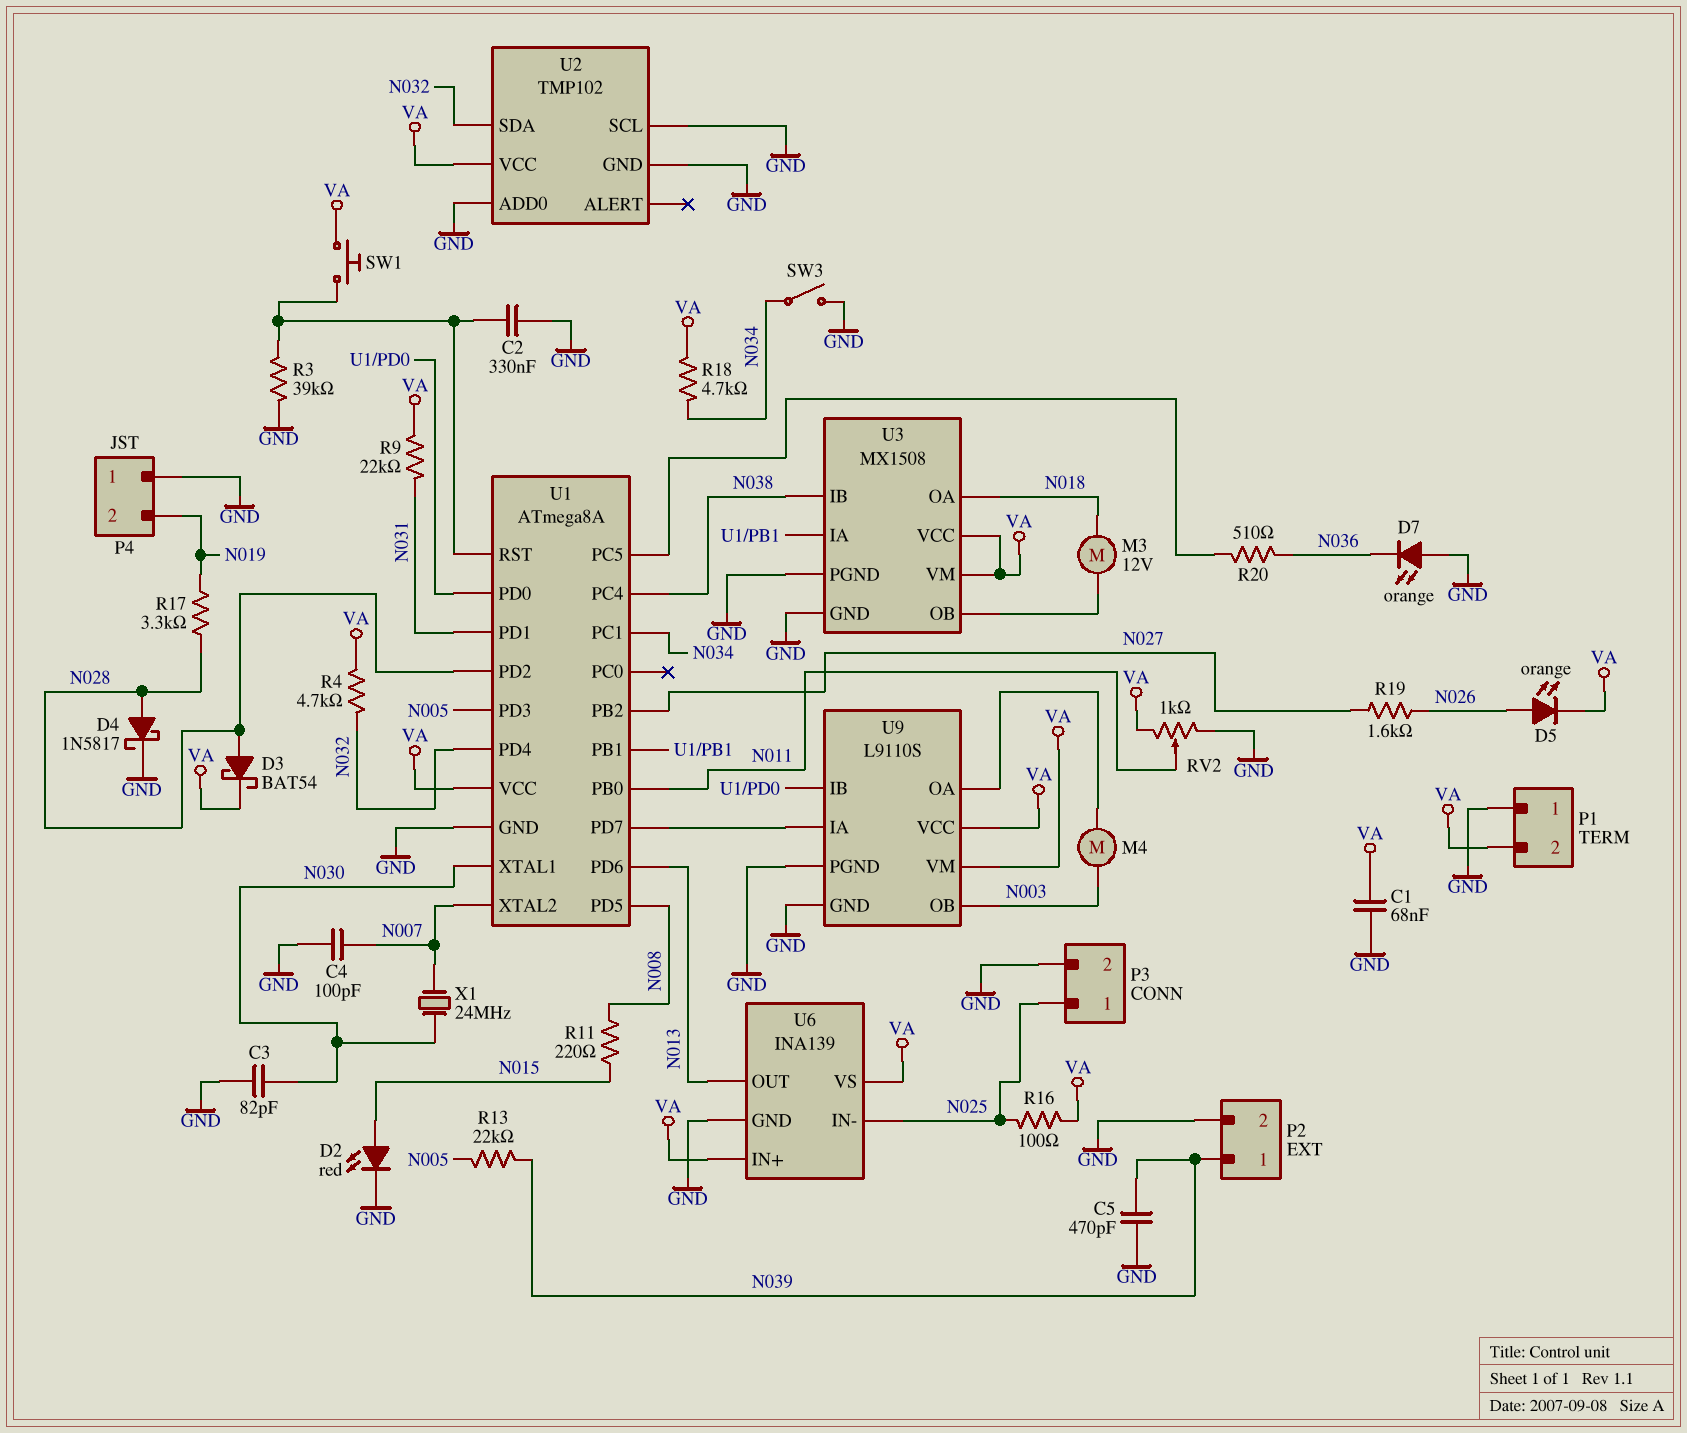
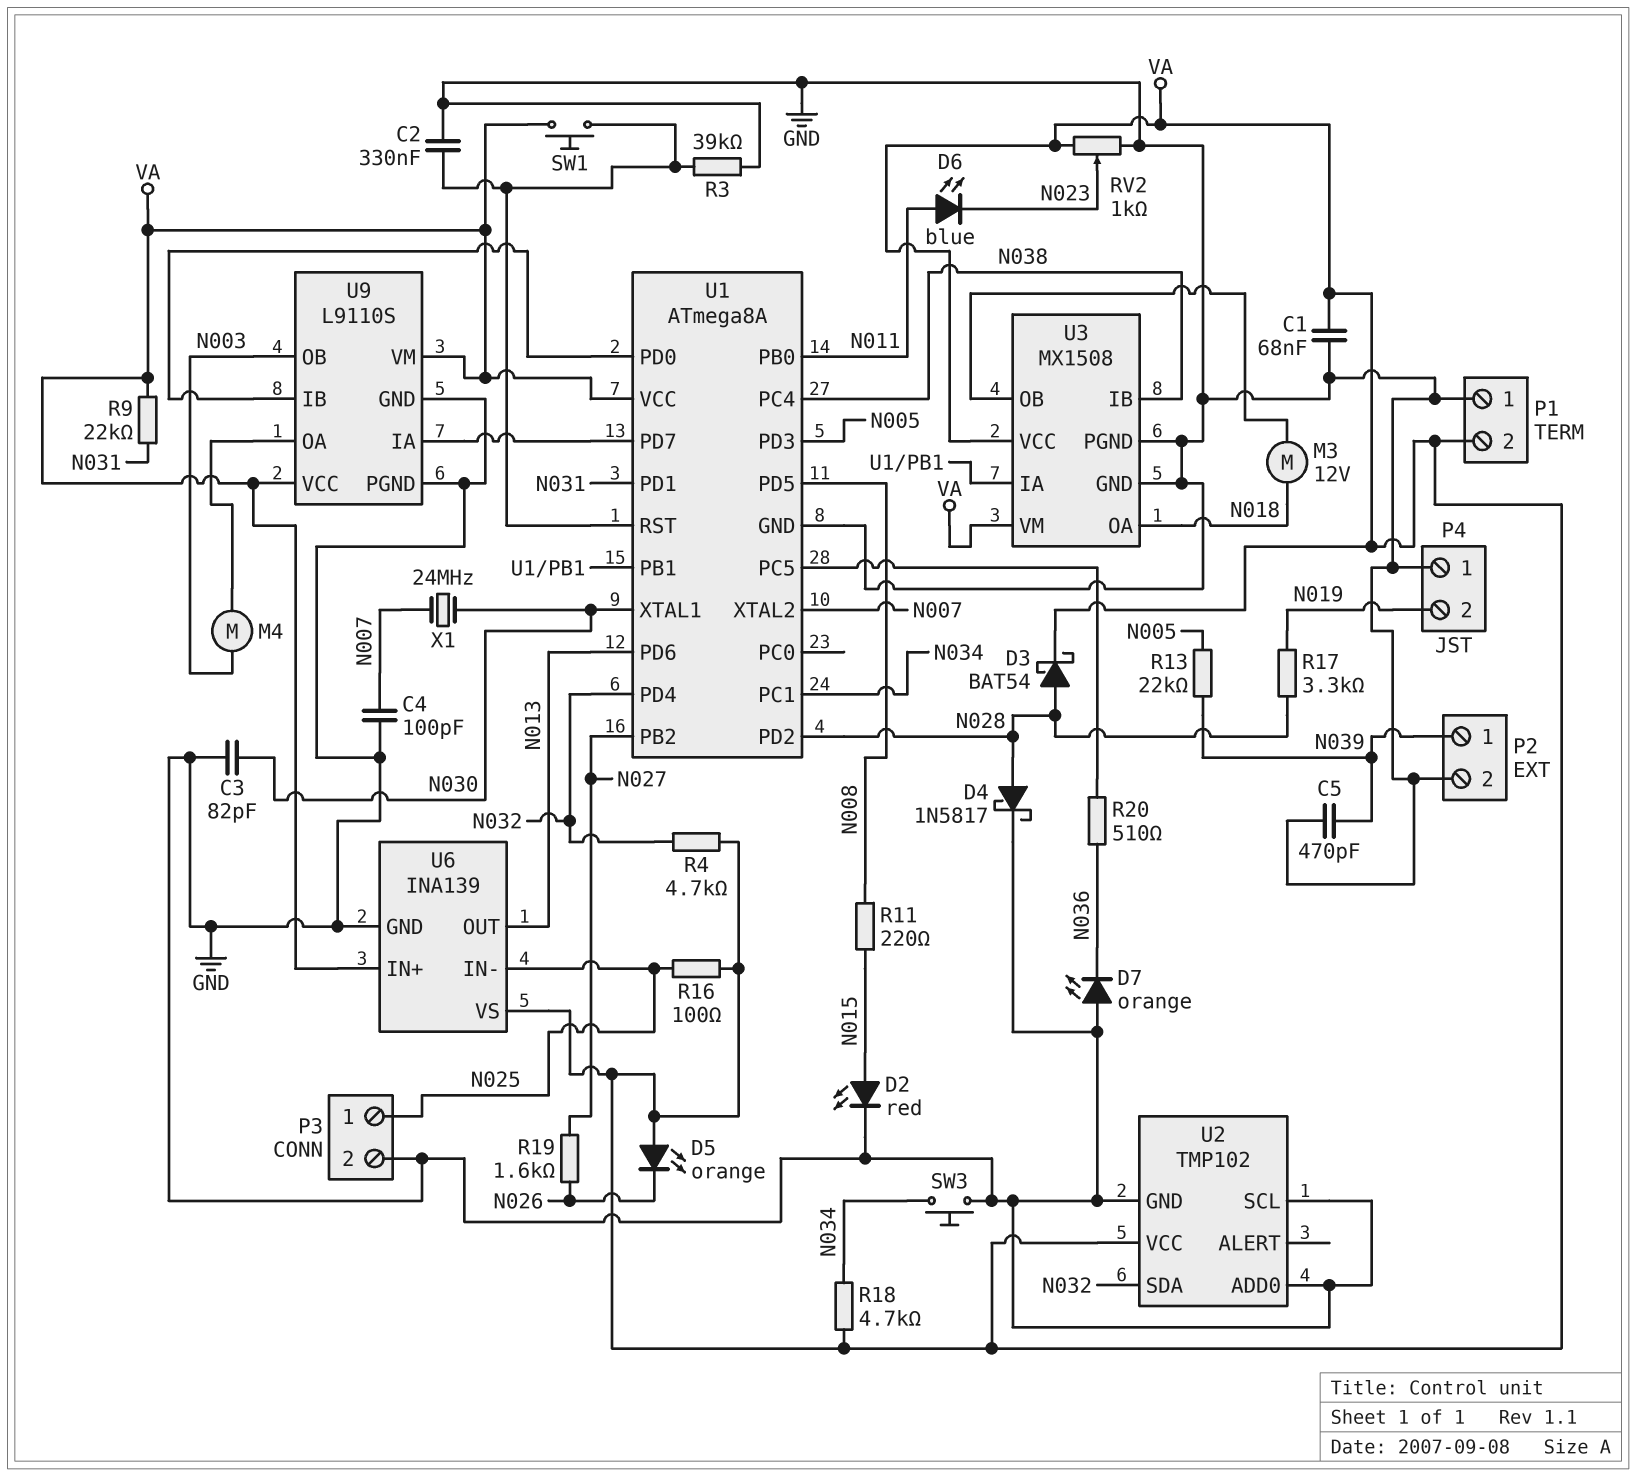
D5: LED orange (A N026, K VA) -> LED orange (A VA, K N026)
D6: none -> LED blue (A N011, K N023)
RV2: 1k (GND, VA, wiper N011) -> 1k (GND, VA, wiper N023)
SW3: switch (GND, N034) -> button (GND, N034)

